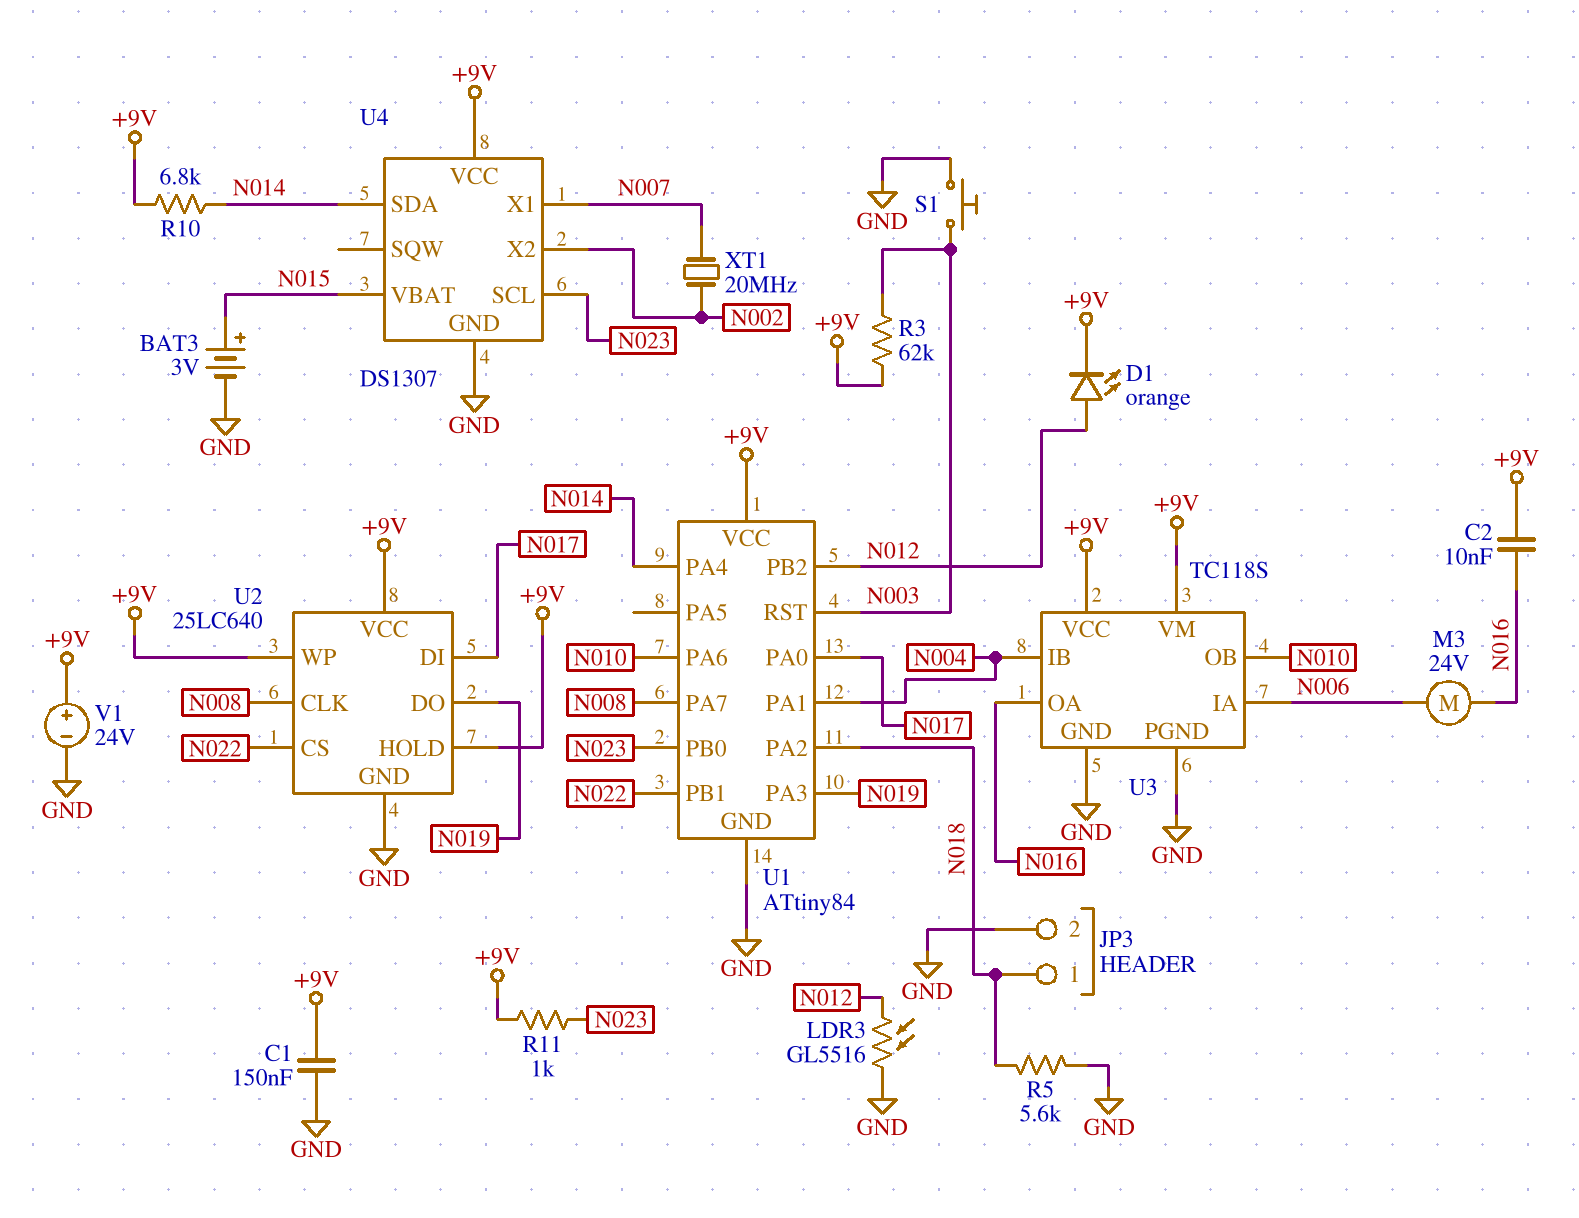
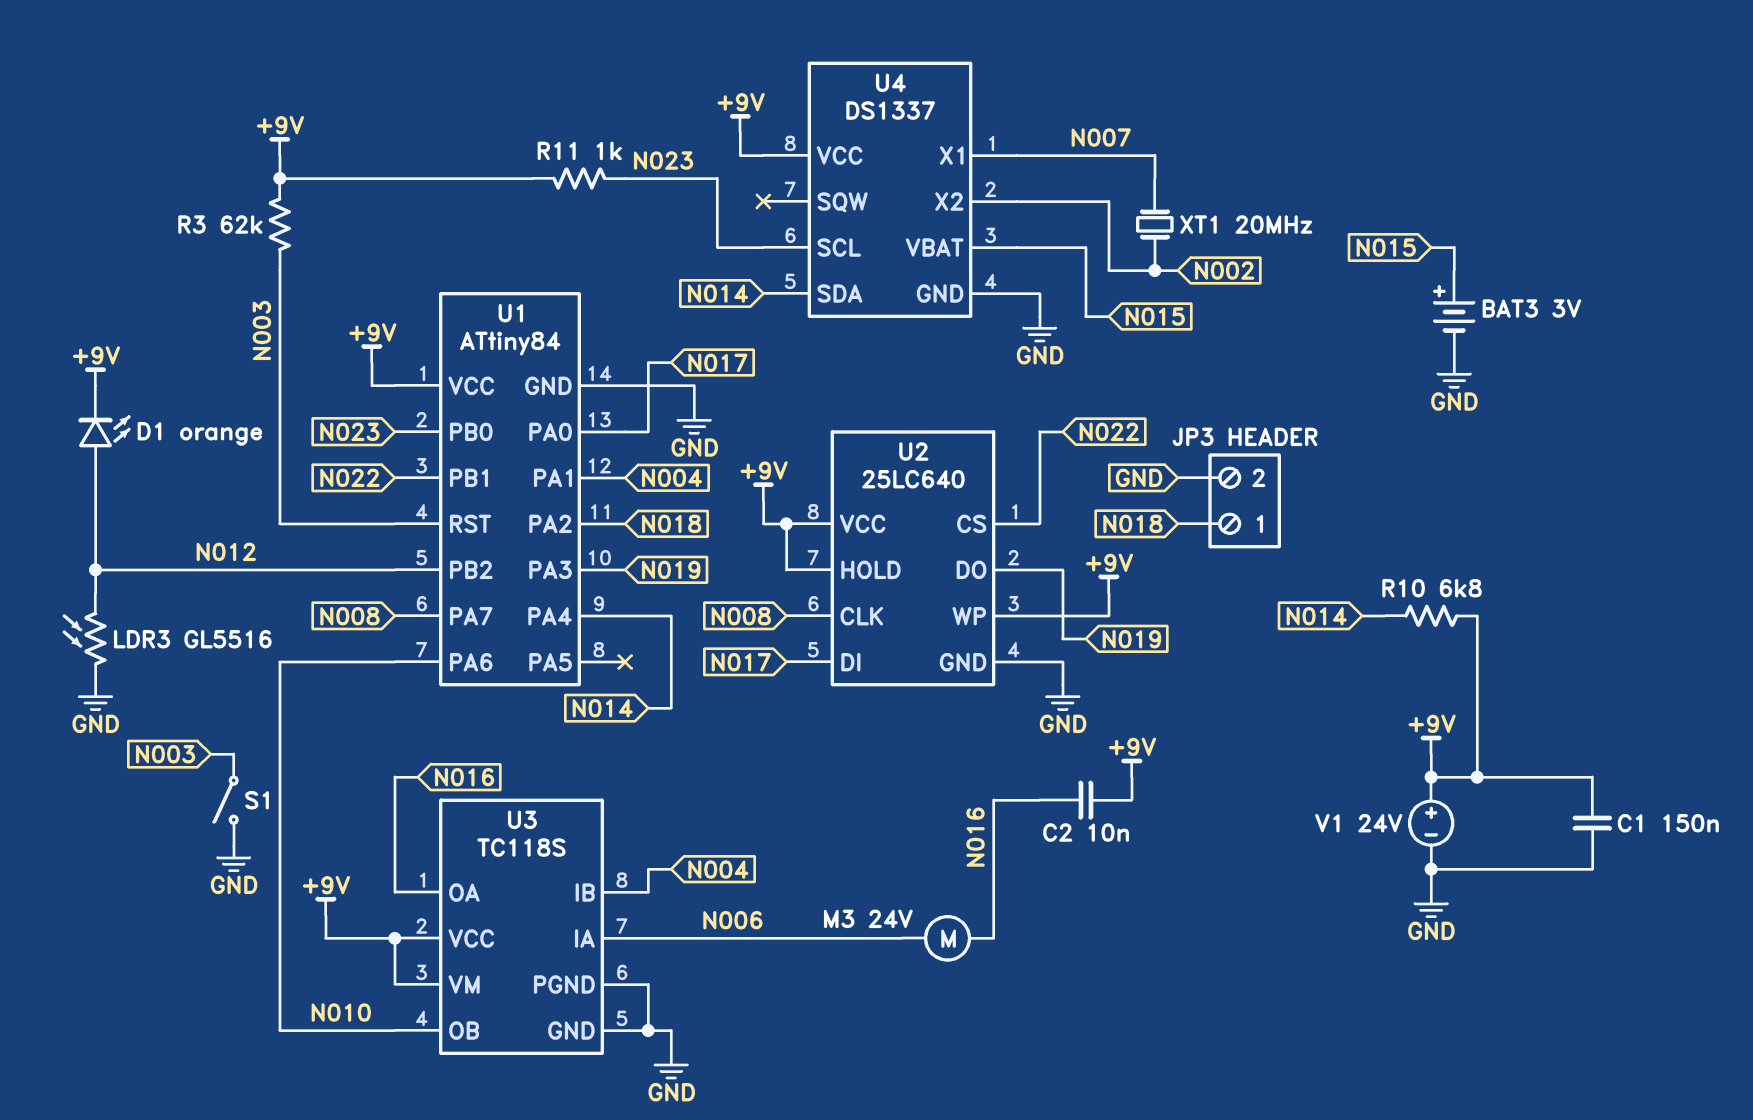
R5: 5.6k (GND, N018) -> none
S1: button (GND, N003) -> switch (GND, N003)
U4: DS1307 -> DS1337

